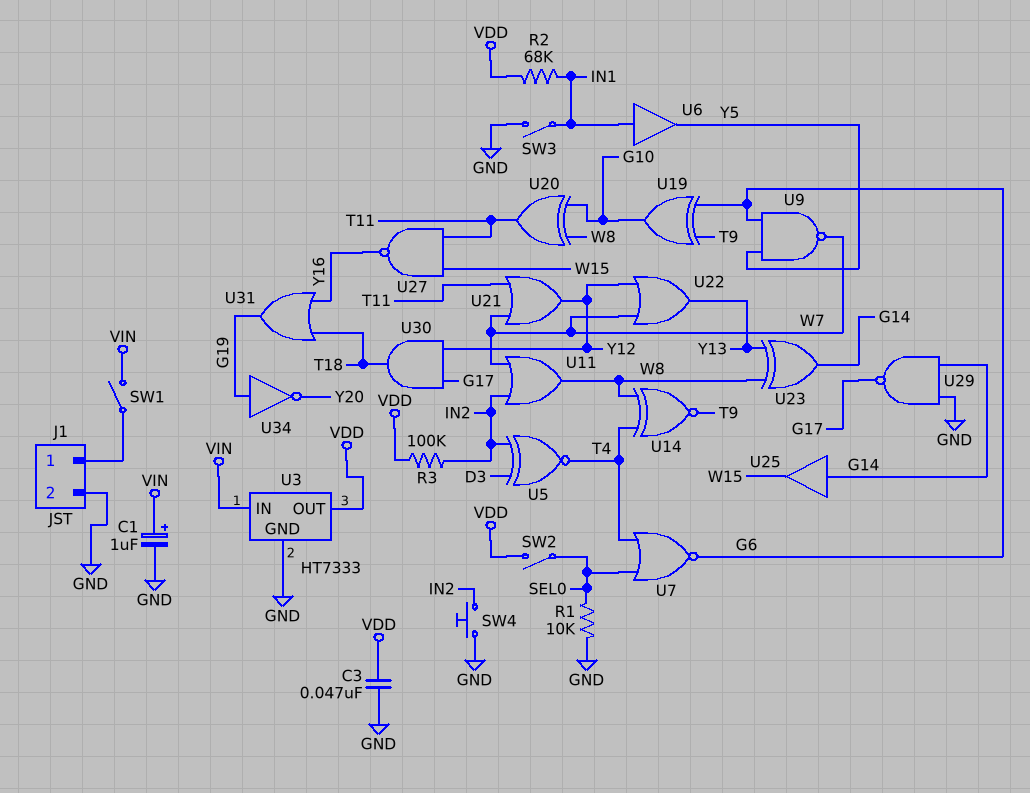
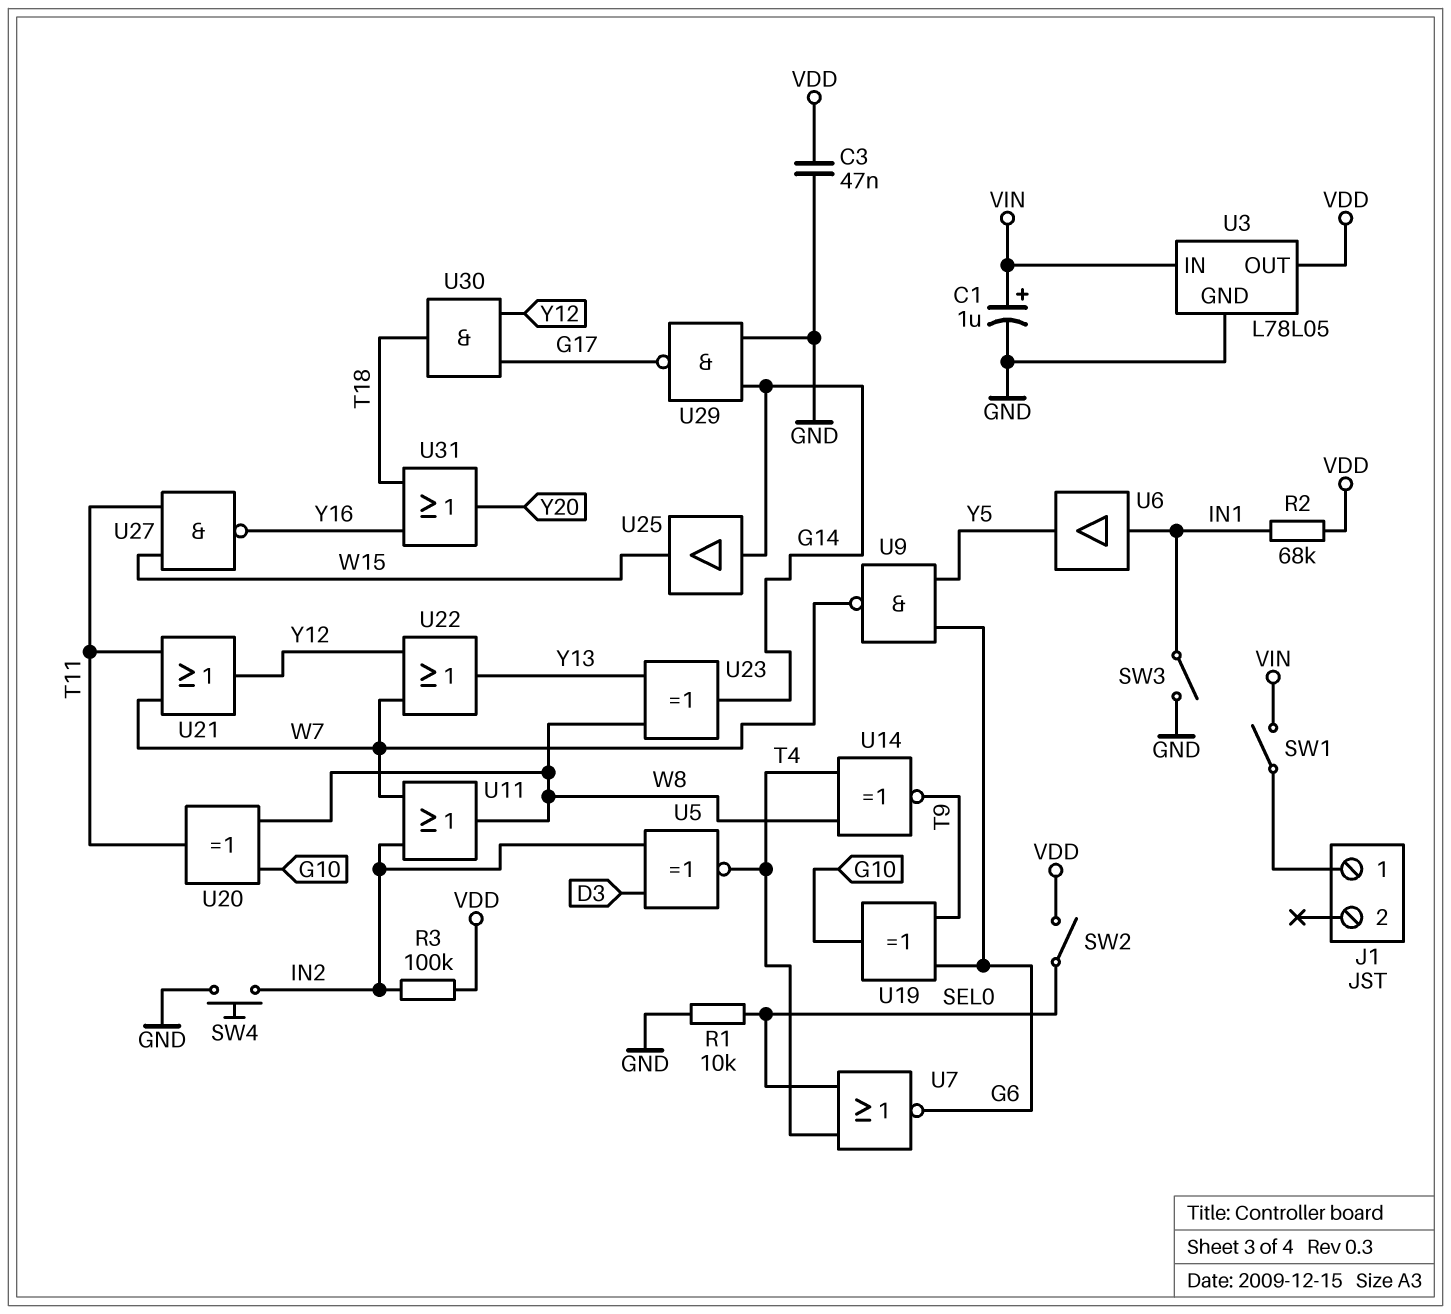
J1 pin 2: GND -> none
U3: HT7333 -> L78L05
U31: OR (in T18, in Y16, out G19) -> OR (in T18, in Y16, out Y20)
U34: NOT (in G19, out Y20) -> none

